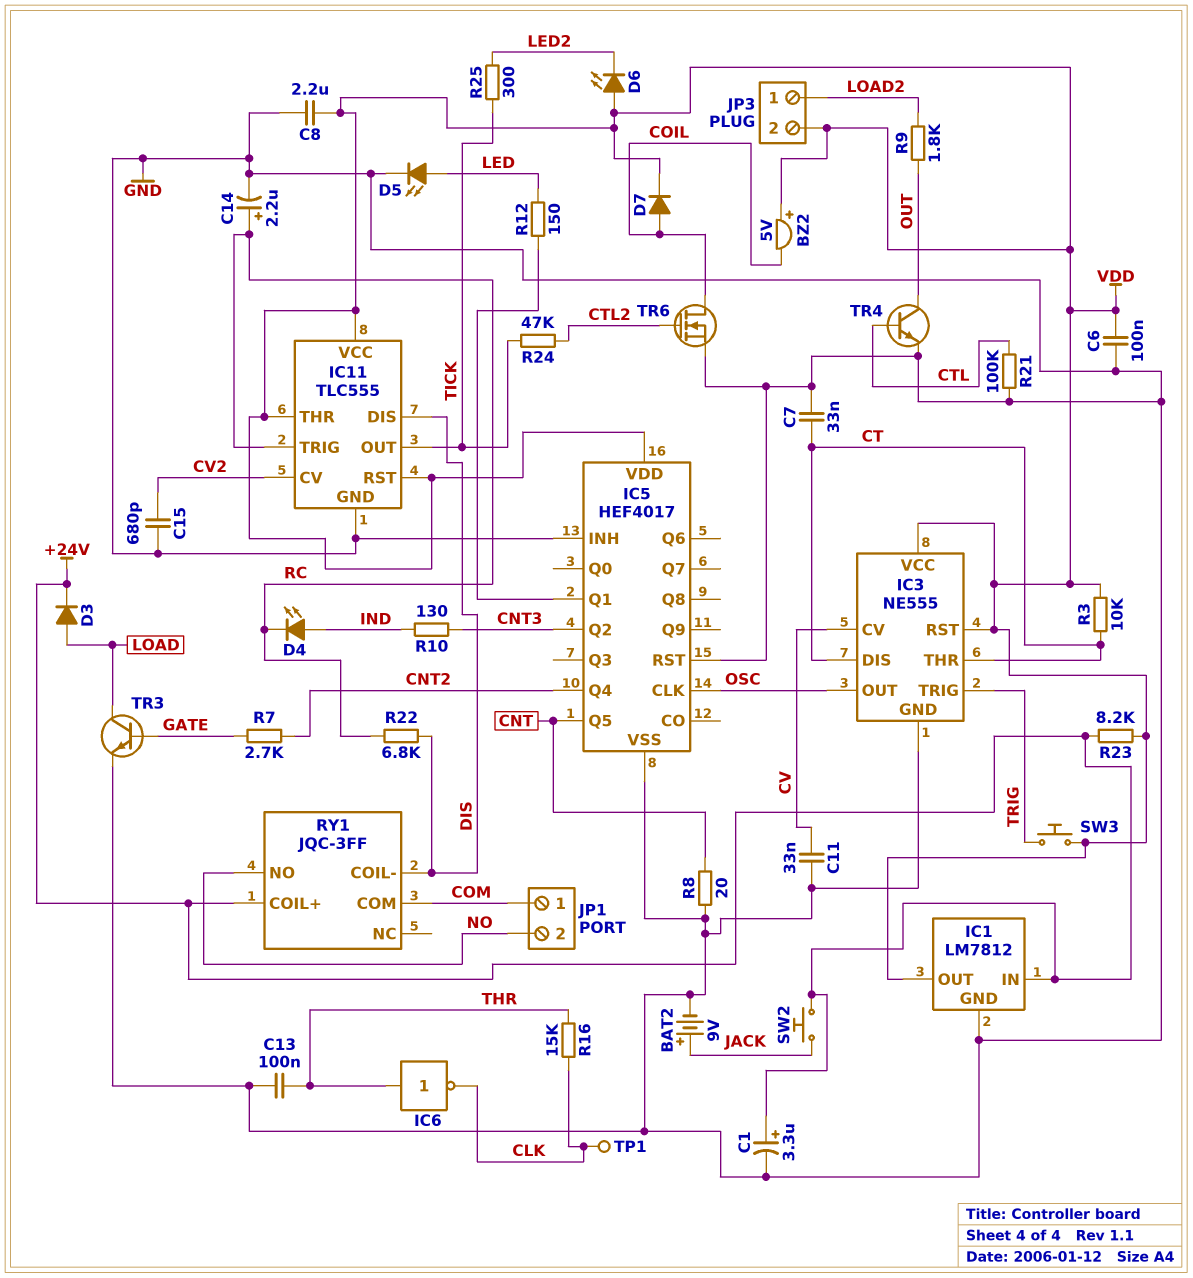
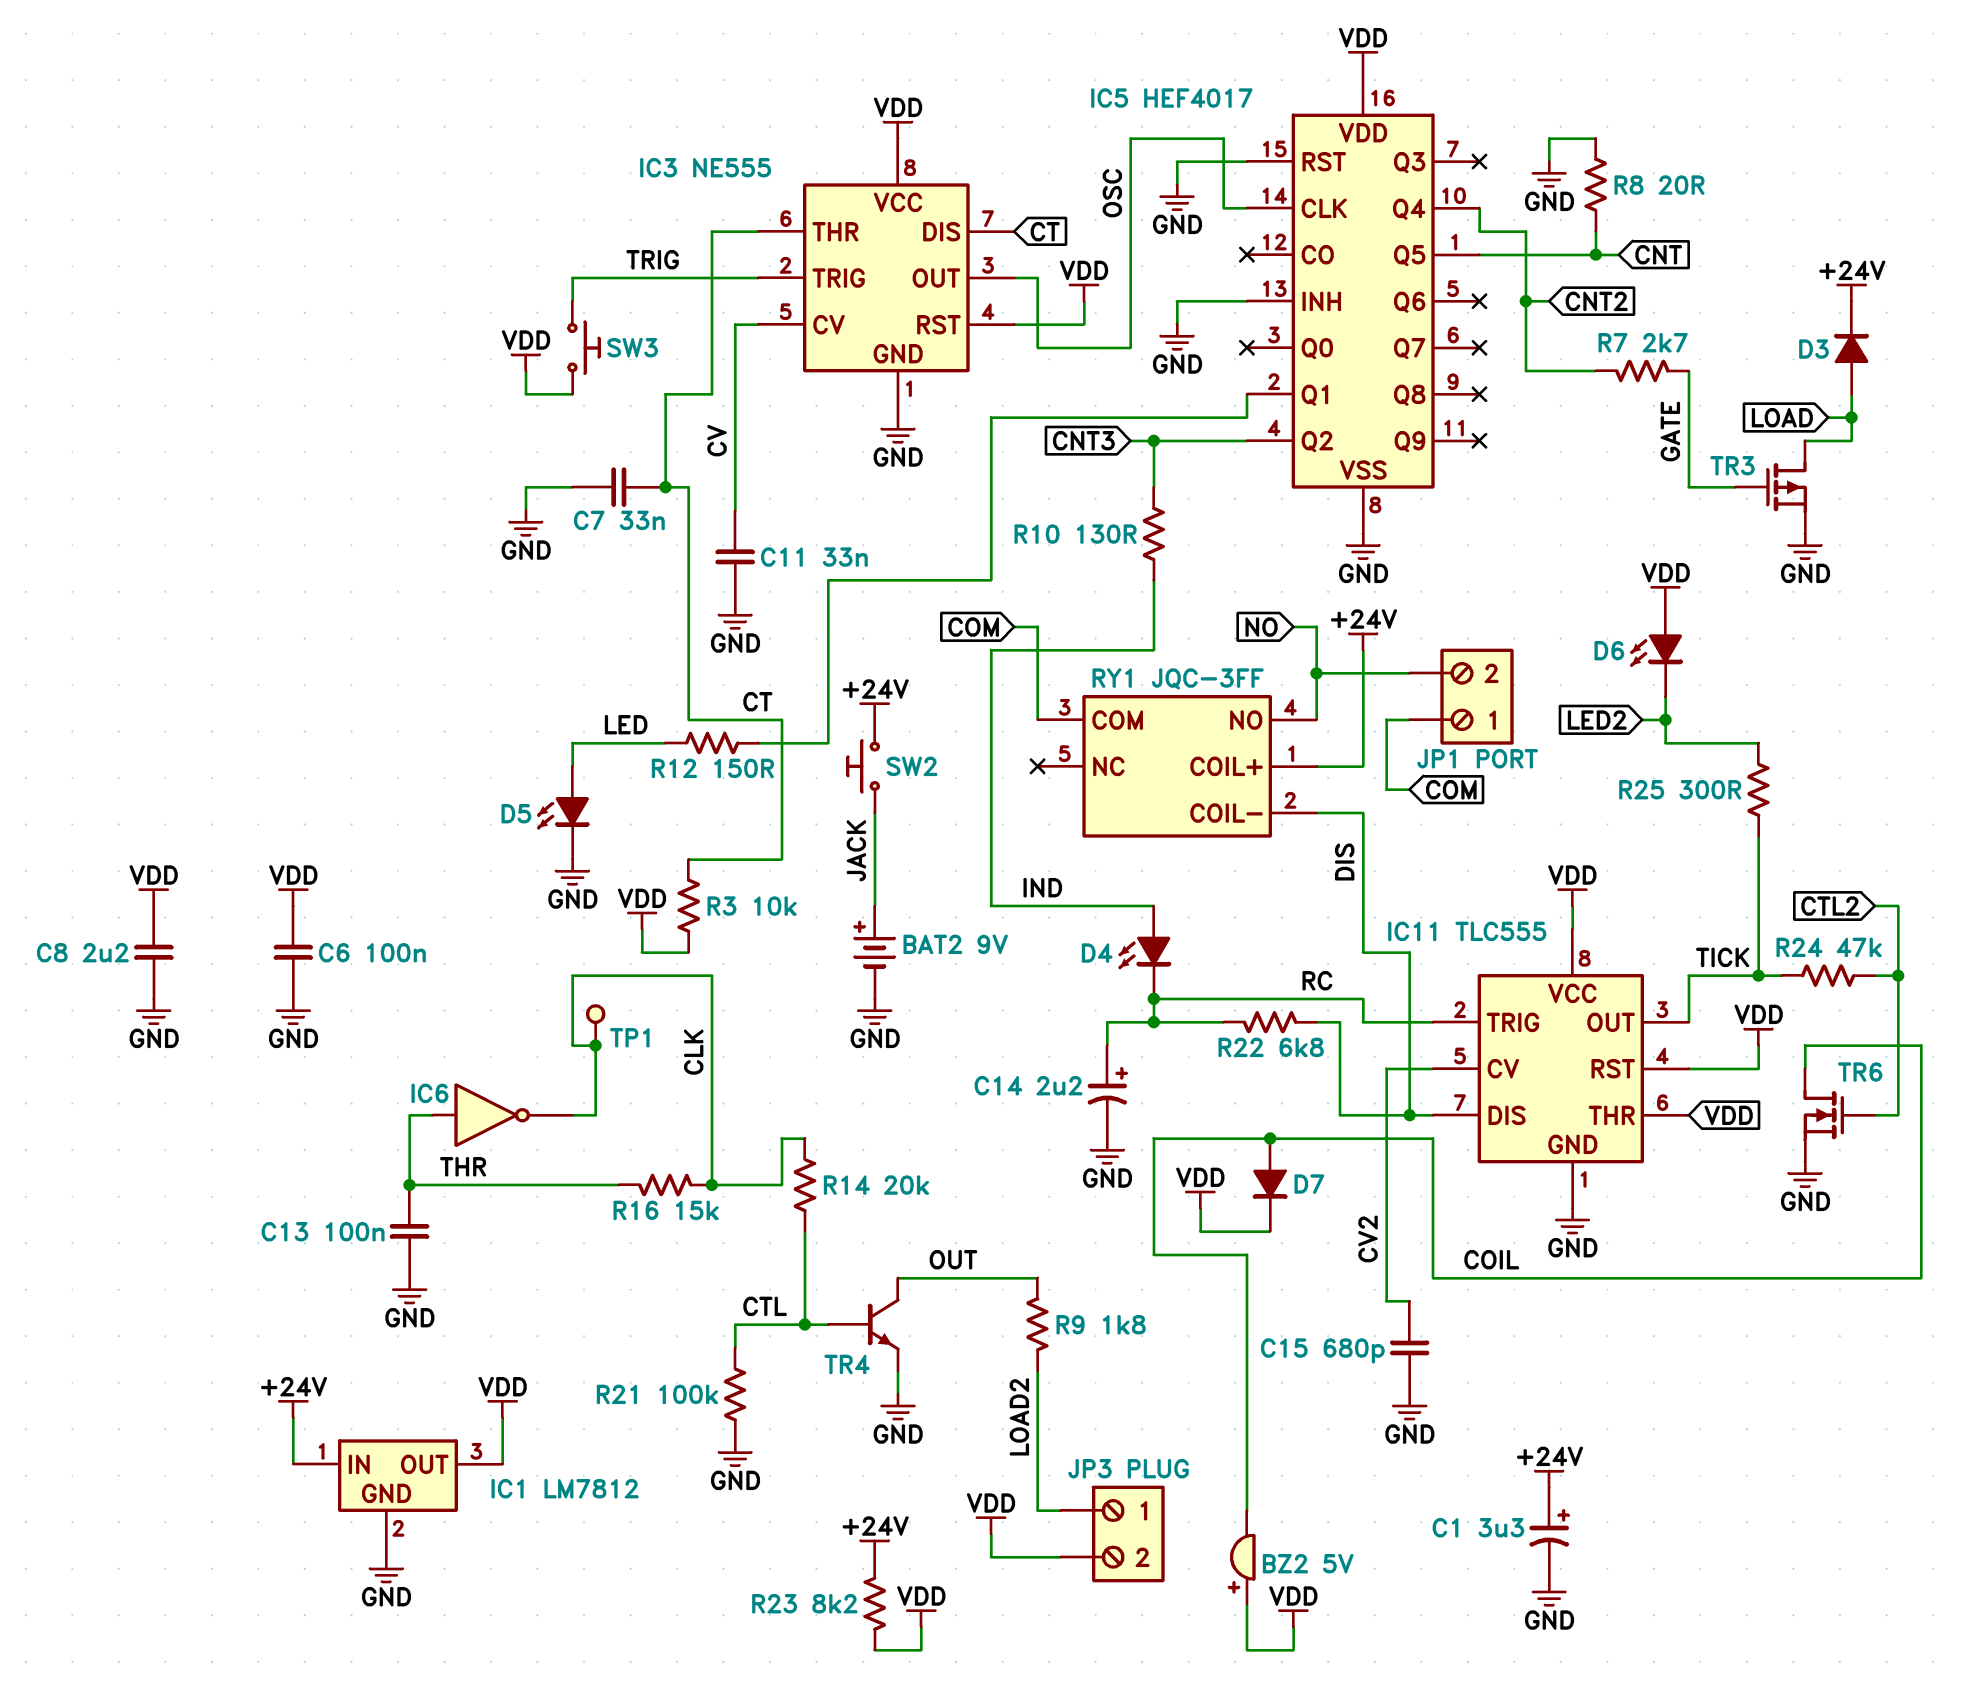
R14: none -> 20k (CLK, CTL)
TR3: NPN (B GATE, C LOAD, E GND) -> PMOS (G GATE, D LOAD, S GND)

